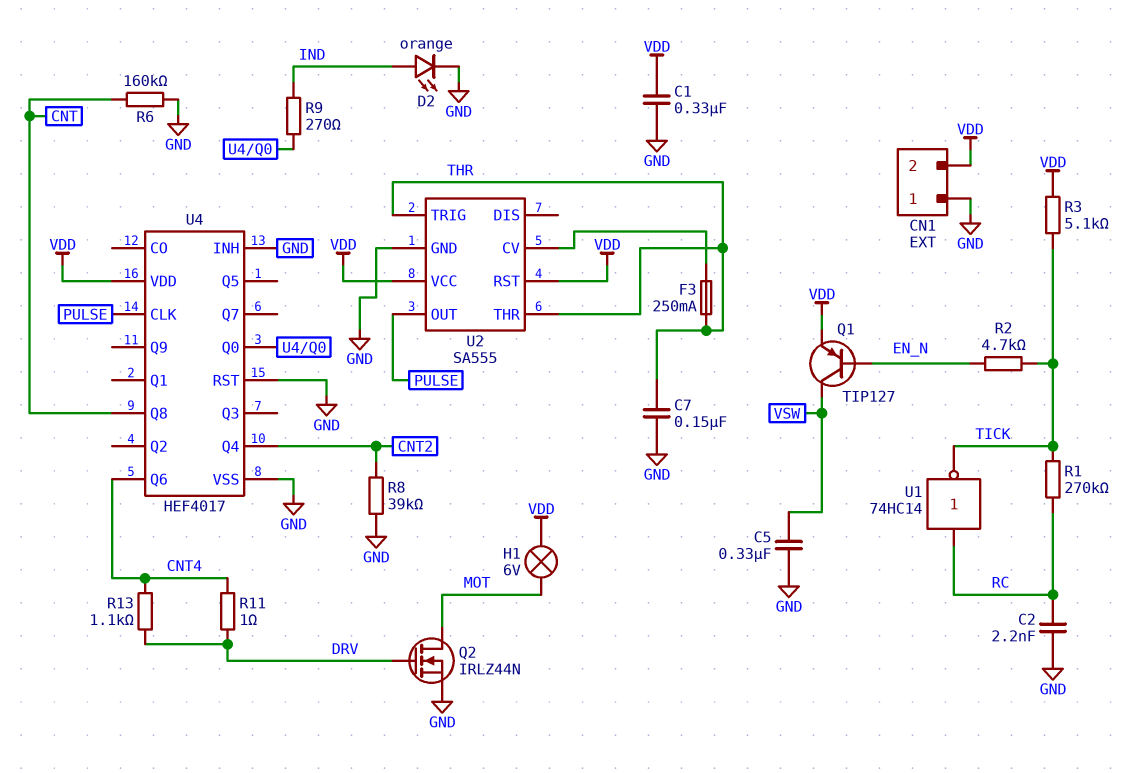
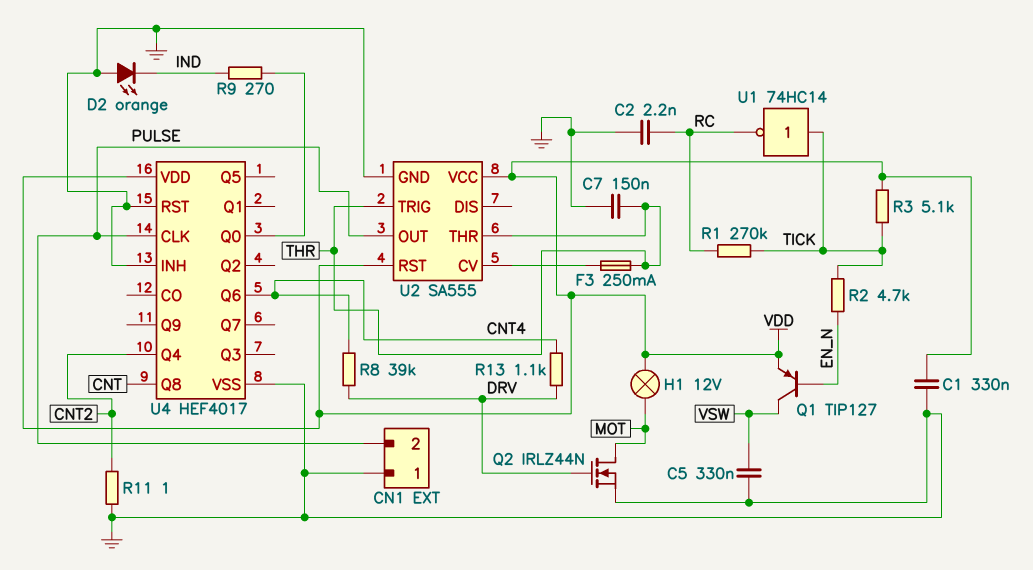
CN1 pin 2: VDD -> PULSE
D2: LED orange (A IND, K GND) -> LED orange (A GND, K IND)
H1: lamp 6V (MOT, VDD) -> lamp 12V (MOT, VDD)
R6: 160k (CNT, GND) -> none
R8: 39k (CNT2, GND) -> 39k (CNT4, DRV)
R11: 1 (CNT4, DRV) -> 1 (CNT2, GND)
U1: NOT 74HC14 (in RC, out TICK) -> NOT 74HC14 (in TICK, out RC)

